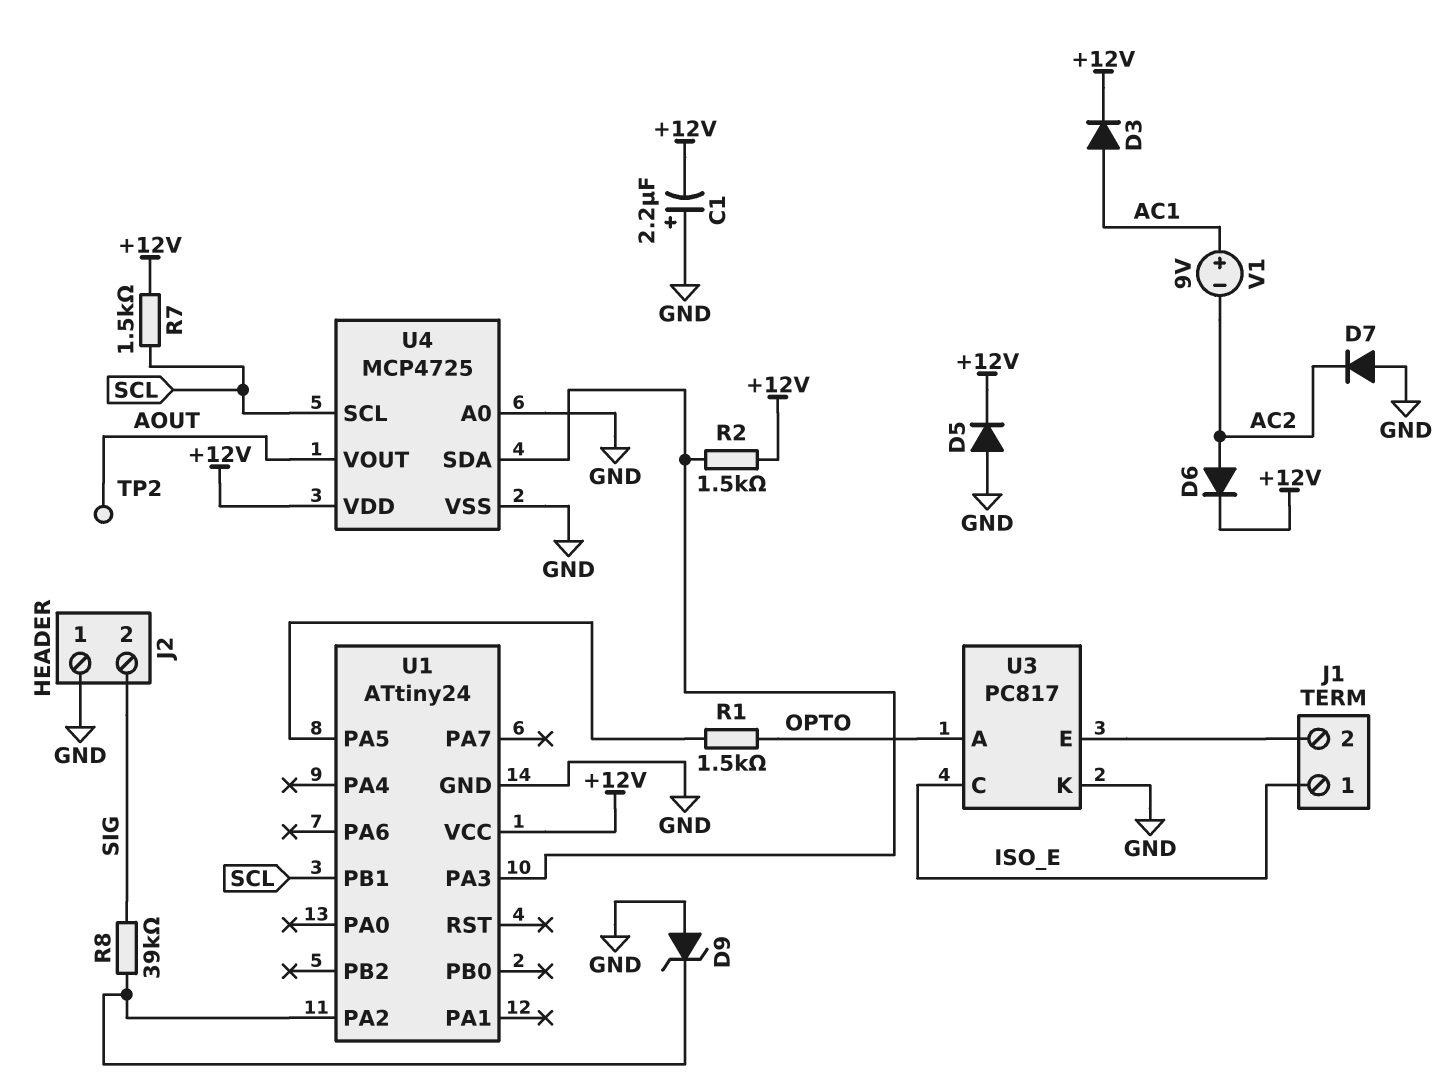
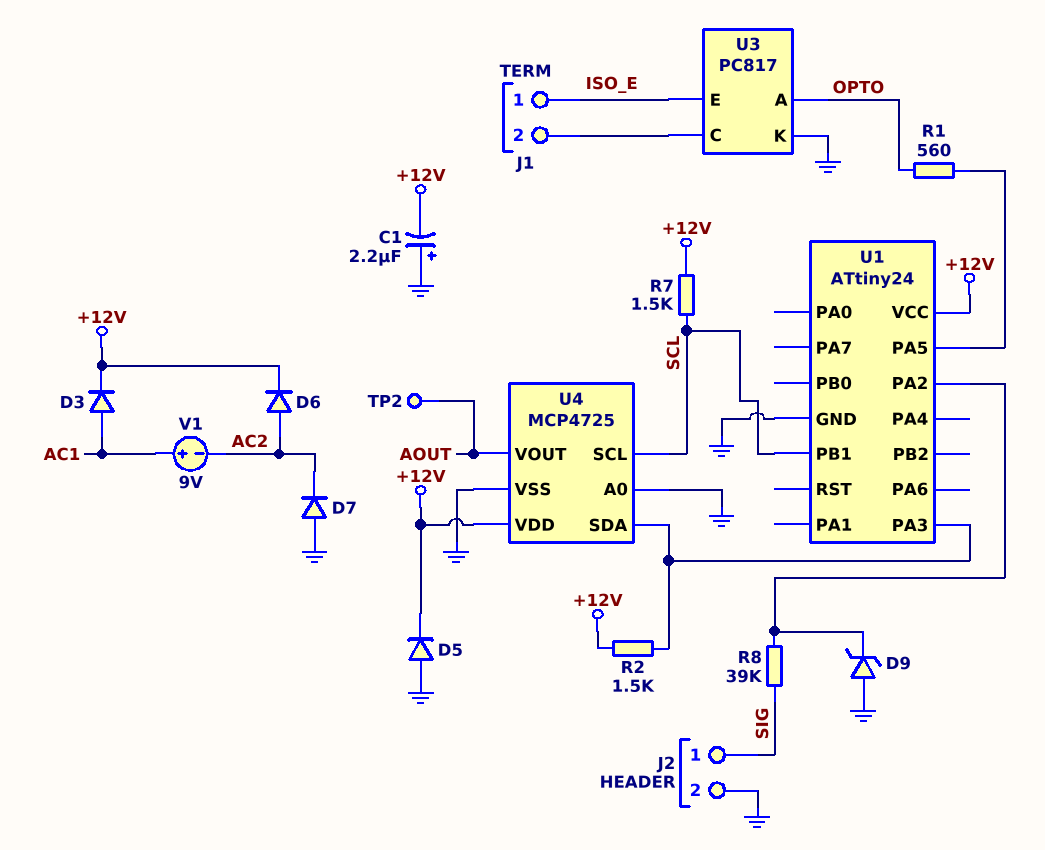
J2 pin 1: GND -> SIG
J2 pin 2: SIG -> GND
R1: 1.5k (OPTO, U1/PA5) -> 560 (OPTO, U1/PA5)
U3 pin C: ISO_E -> J1/2
U3 pin E: J1/2 -> ISO_E

